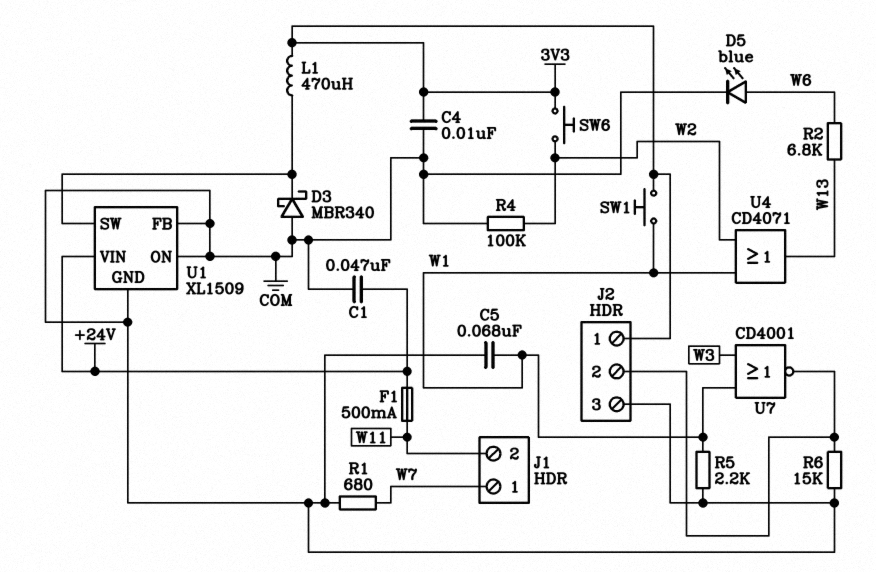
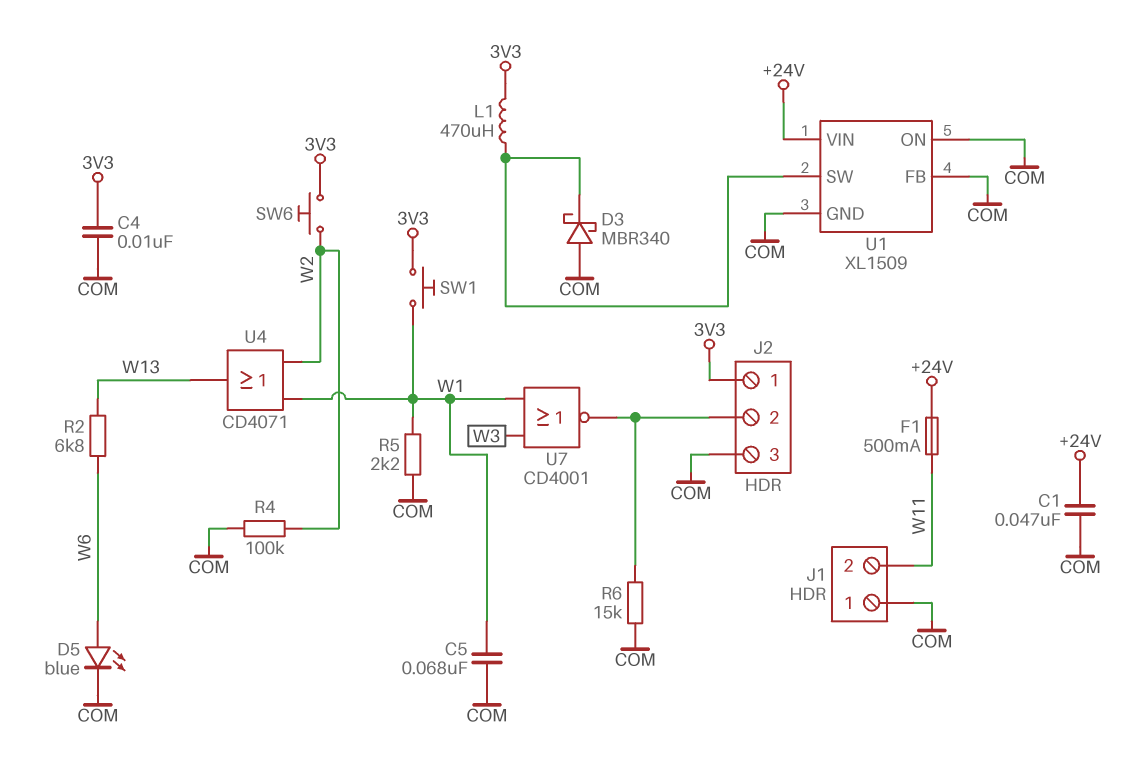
J1 pin 1: W7 -> COM
R1: 680 (COM, W7) -> none

